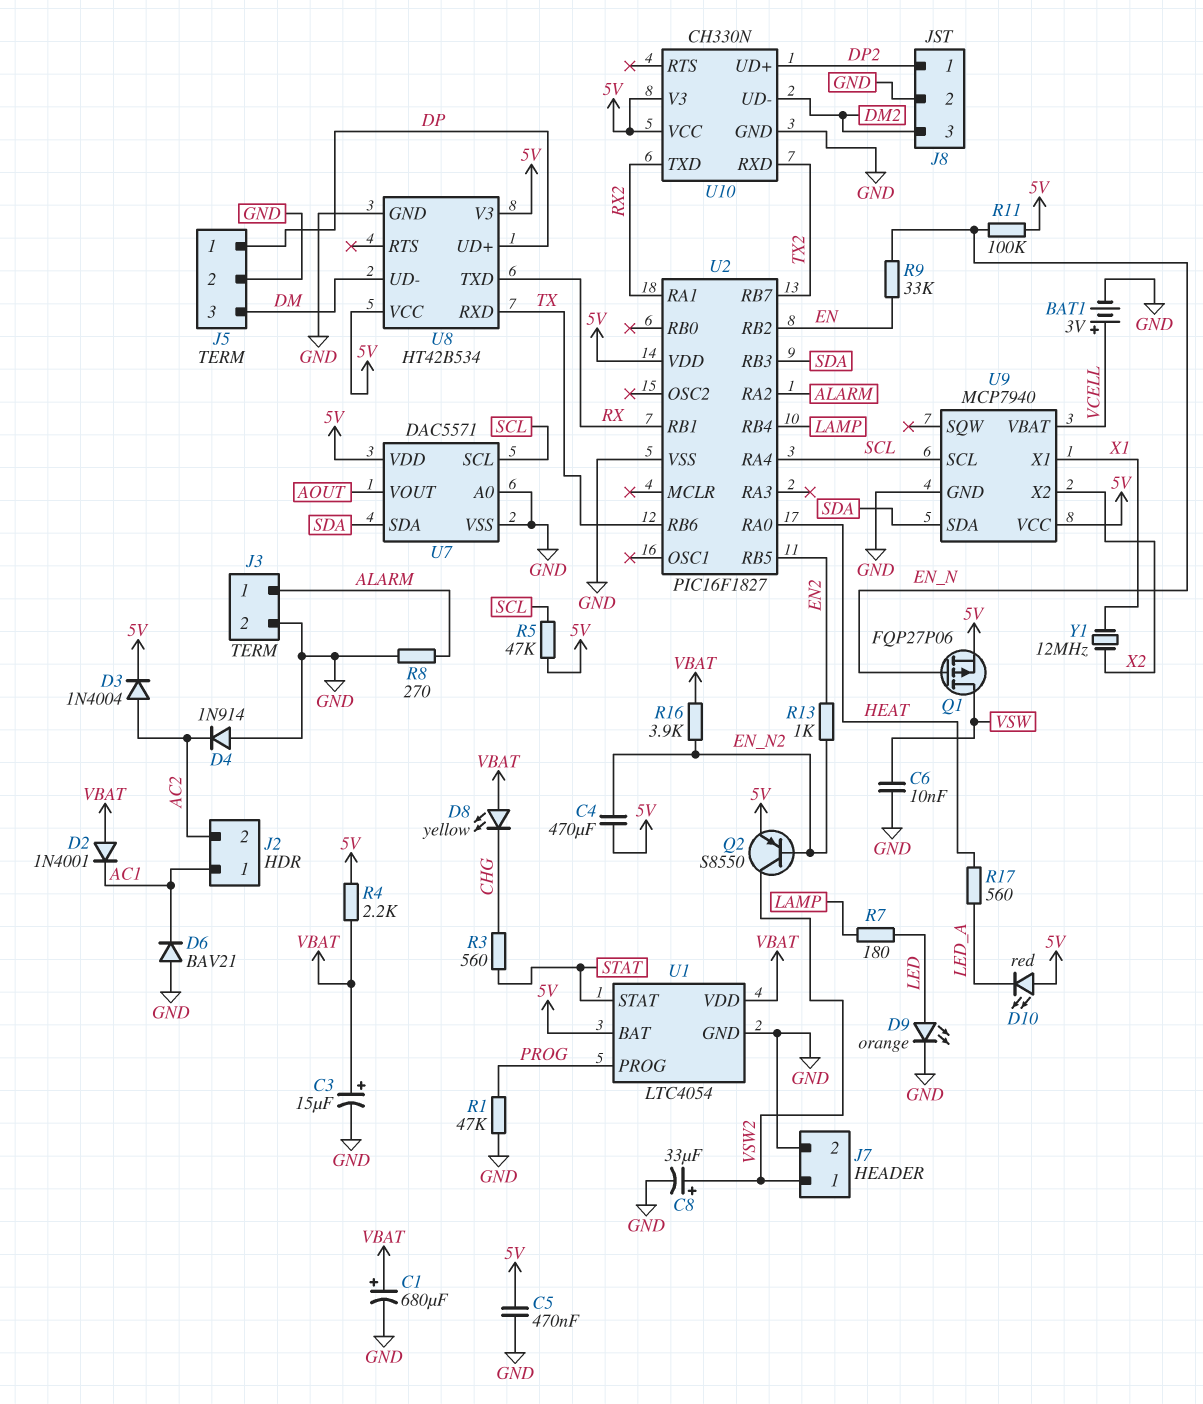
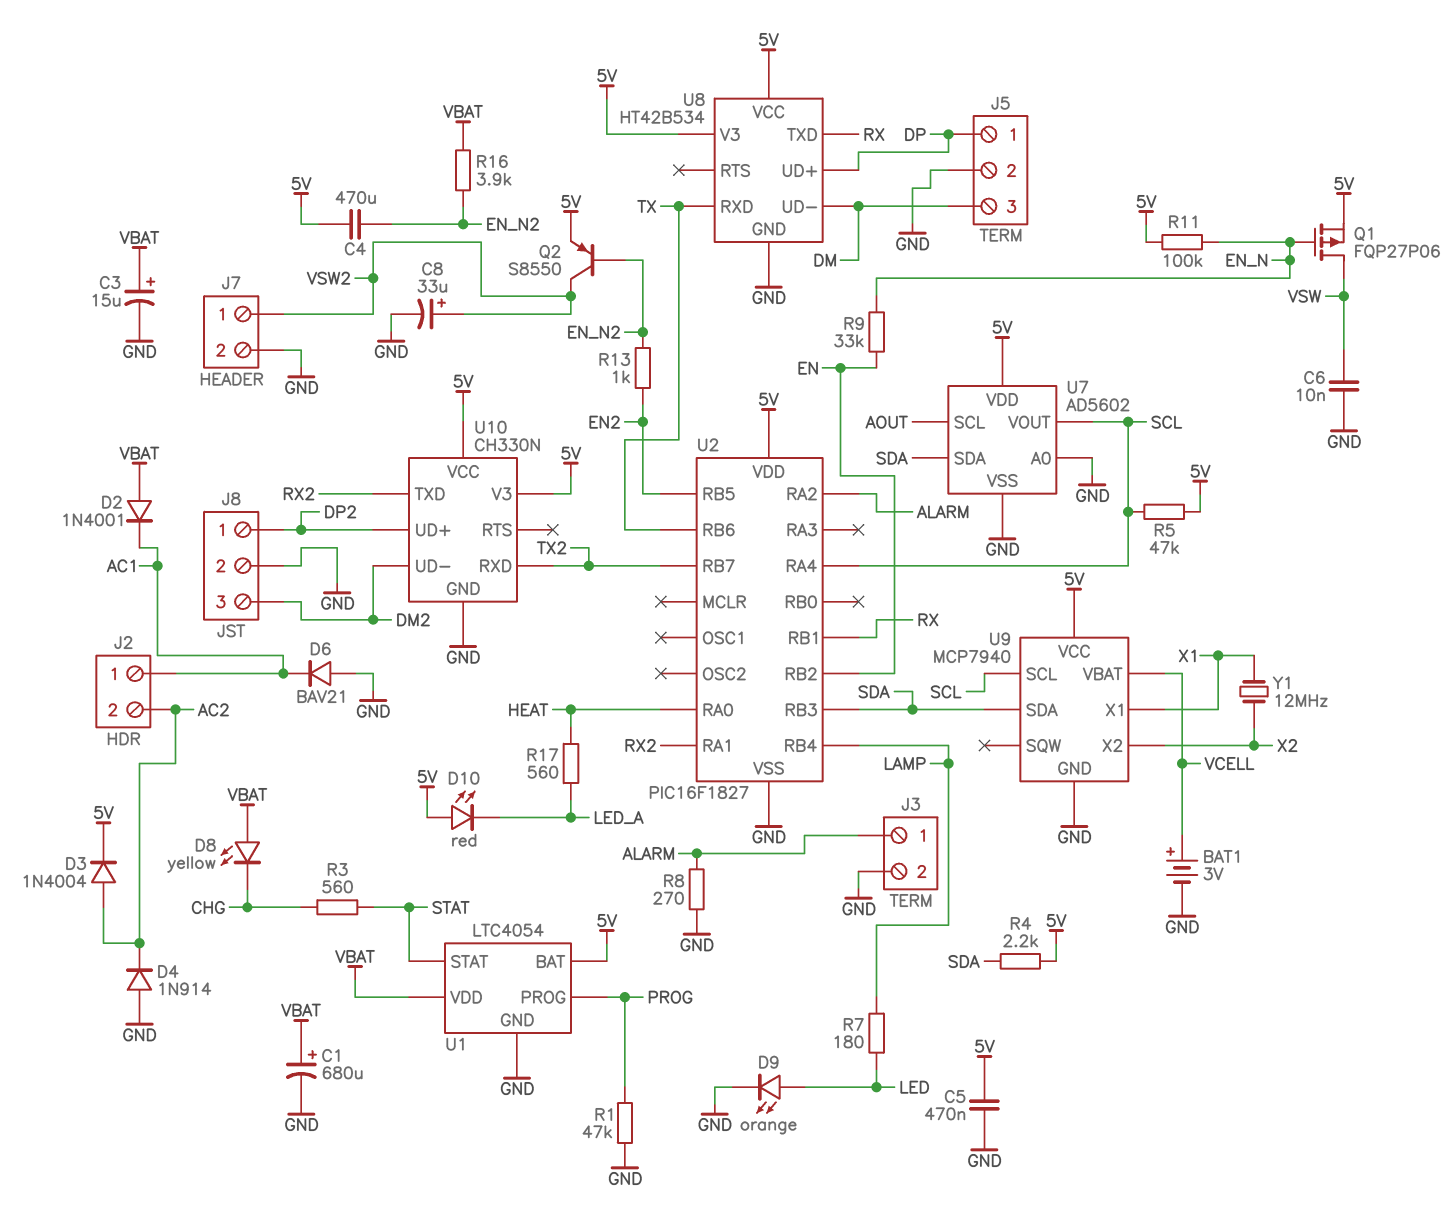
R4: 2.2k (5V, VBAT) -> 2.2k (5V, SDA)
U7: DAC5571 -> AD5602
U7 pin SCL: SCL -> AOUT
U7 pin VOUT: AOUT -> SCL

